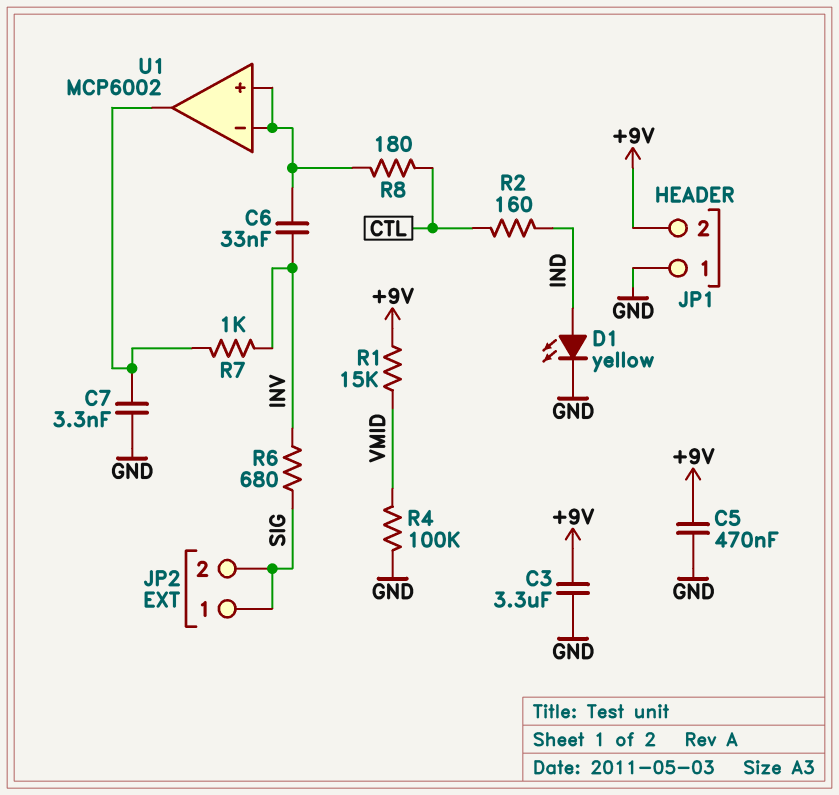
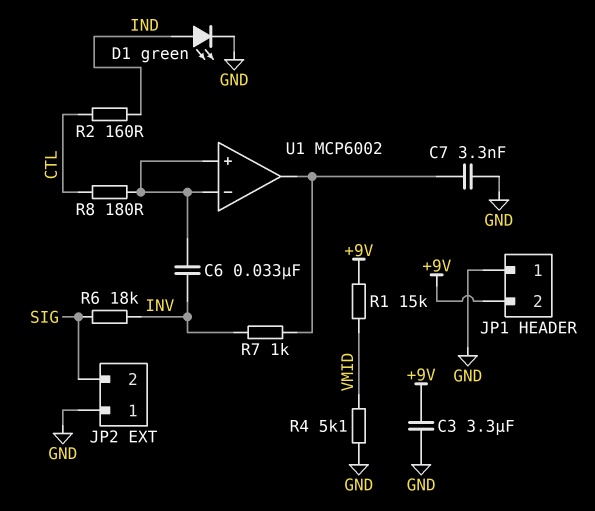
C5: 470nF (+9V, GND) -> none
D1: LED yellow (A IND, K GND) -> LED green (A IND, K GND)
JP2 pin 1: SIG -> GND
R4: 100k (GND, VMID) -> 5.1k (GND, VMID)
R6: 680 (INV, SIG) -> 18k (INV, SIG)

